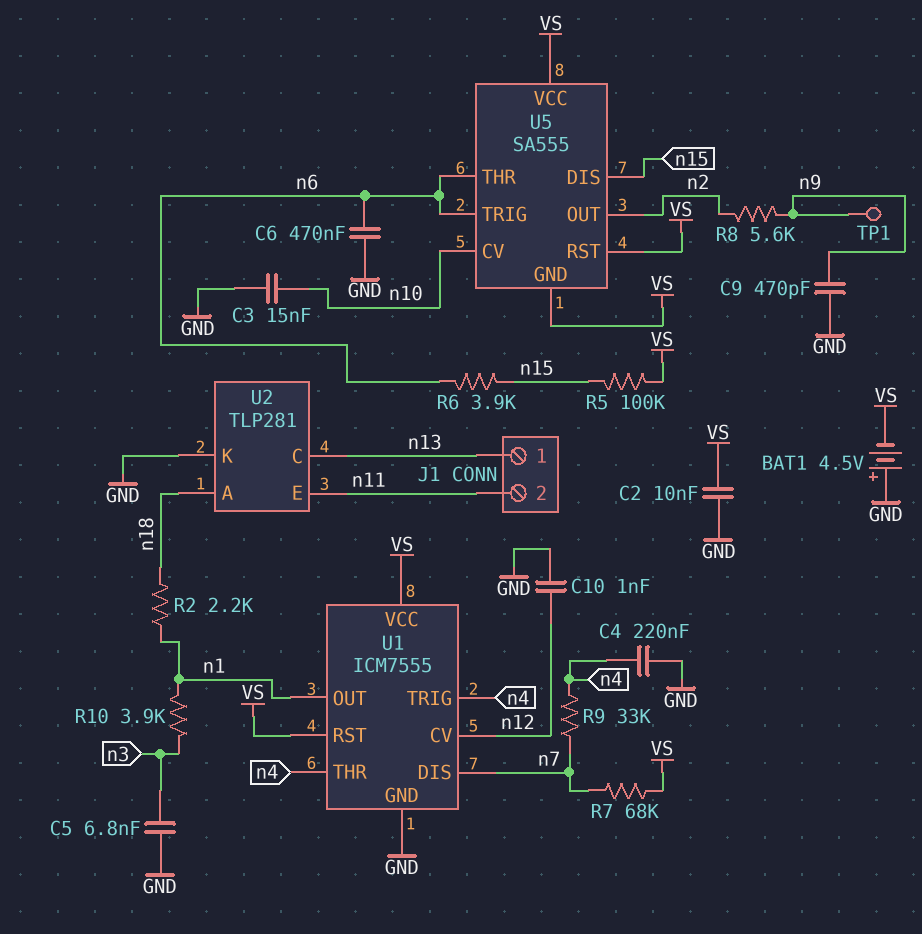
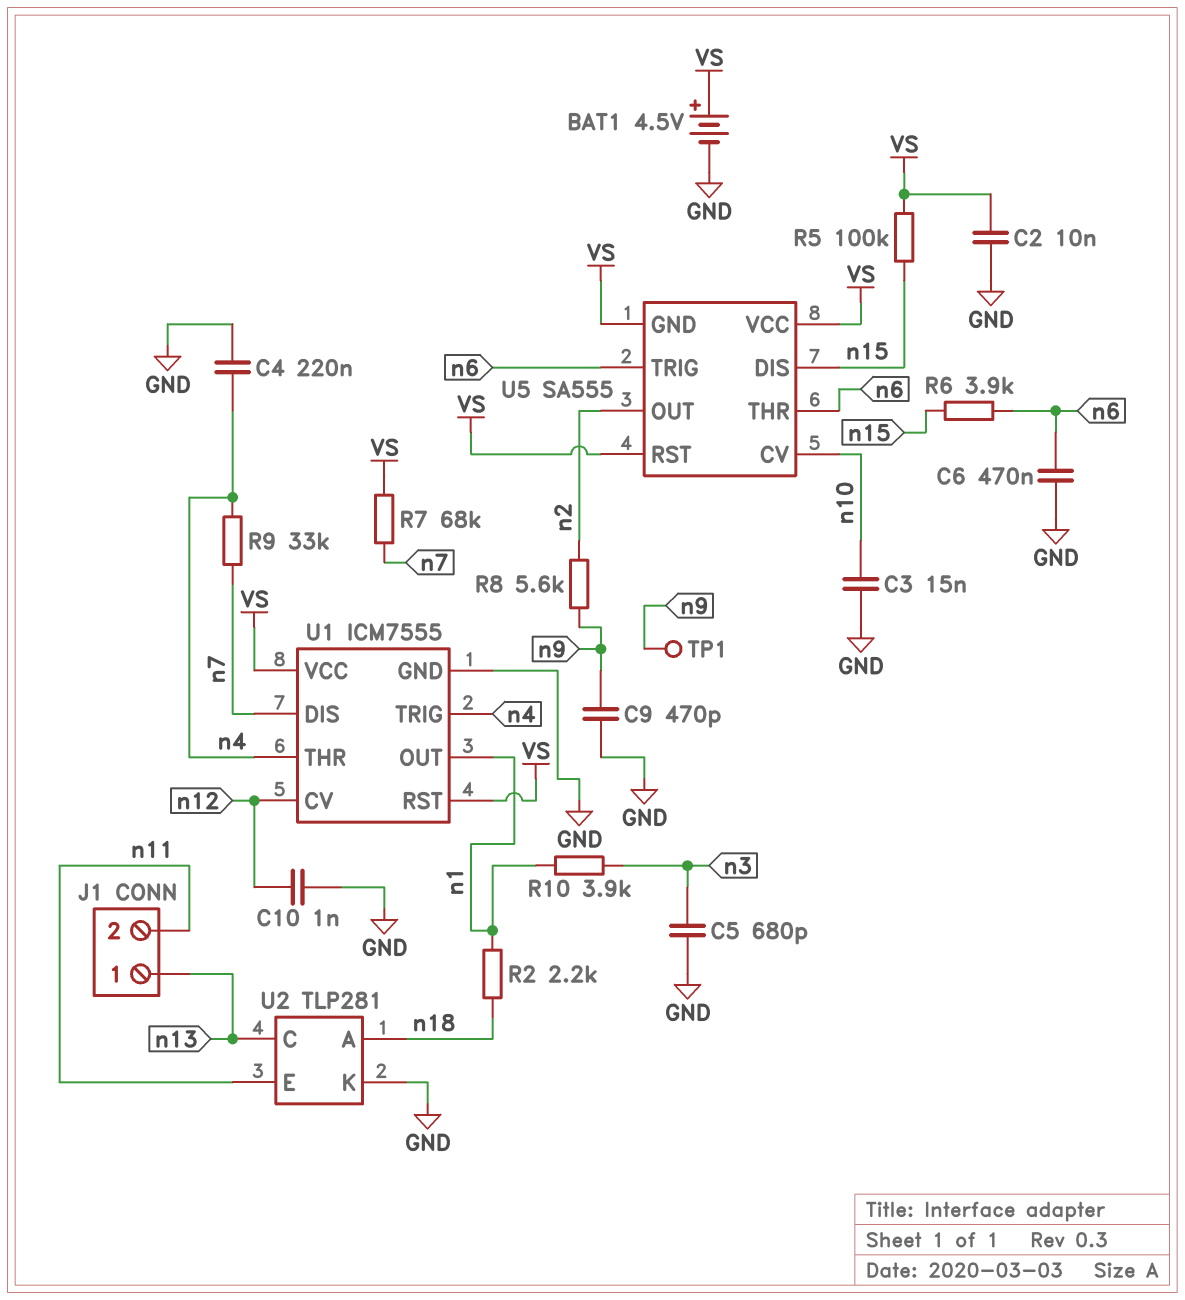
BAT1: 4.5V (plus GND, minus VS) -> 4.5V (plus VS, minus GND)
C5: 6.8nF (GND, n3) -> 680pF (GND, n3)

